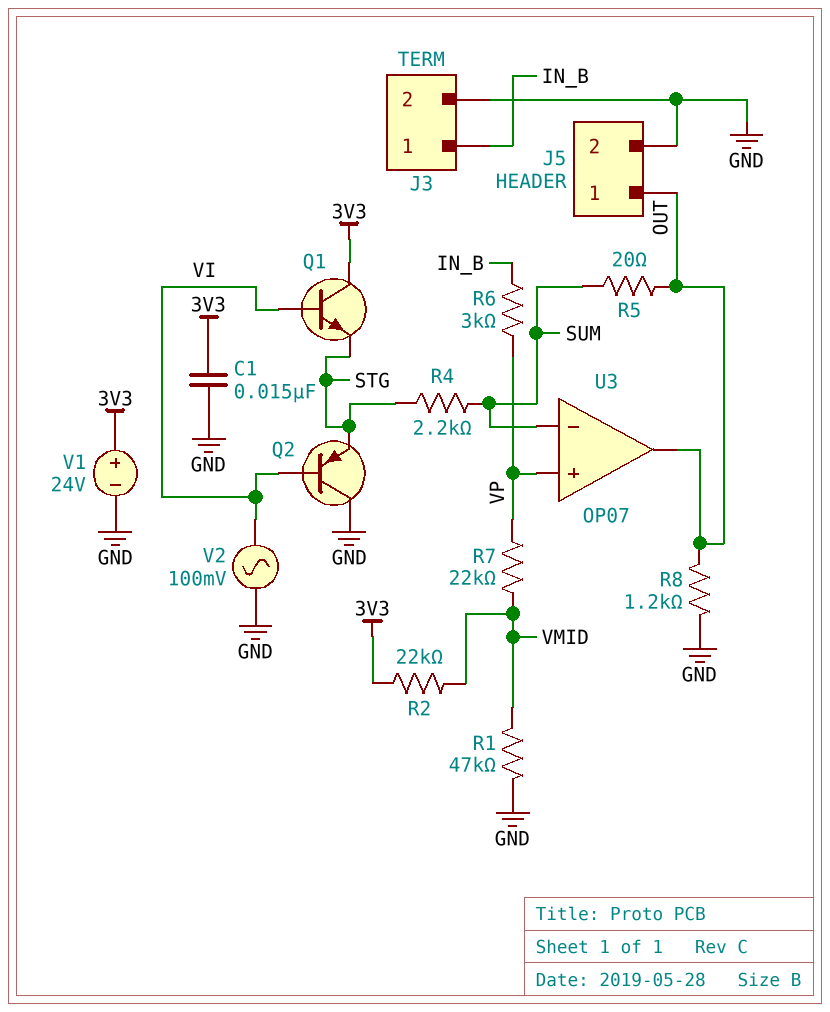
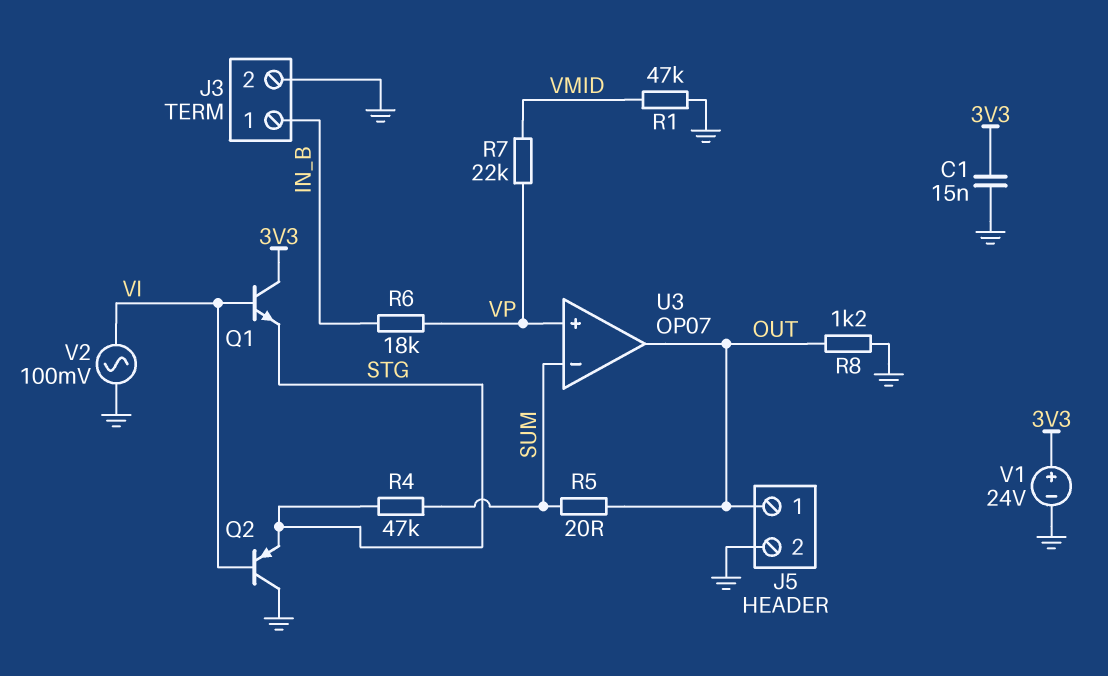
R2: 22k (3V3, VMID) -> none
R4: 2.2k (STG, SUM) -> 47k (STG, SUM)
R6: 3k (IN_B, VP) -> 18k (IN_B, VP)

